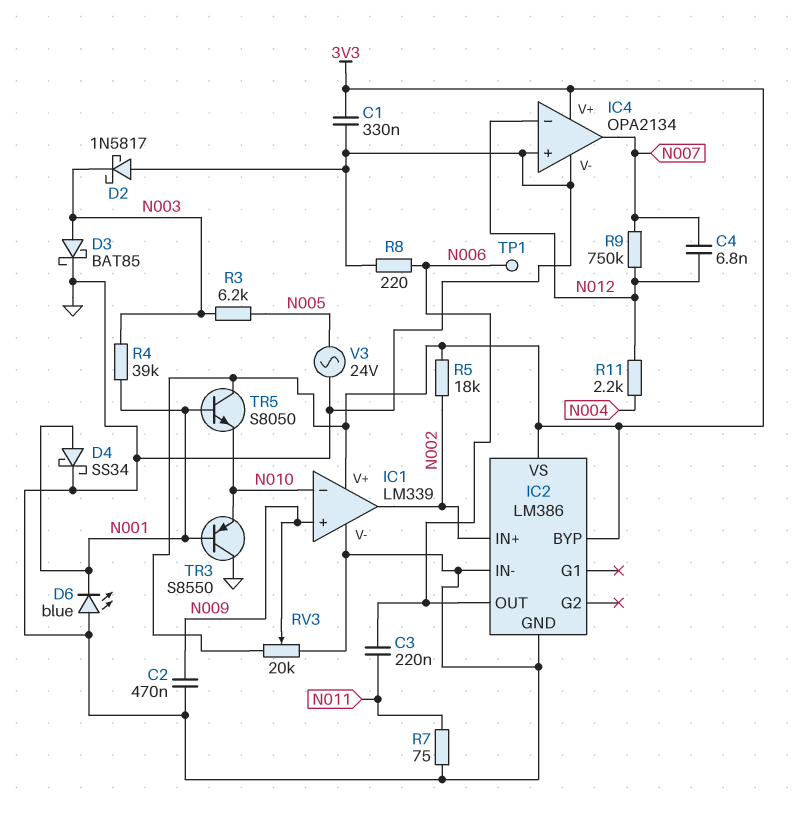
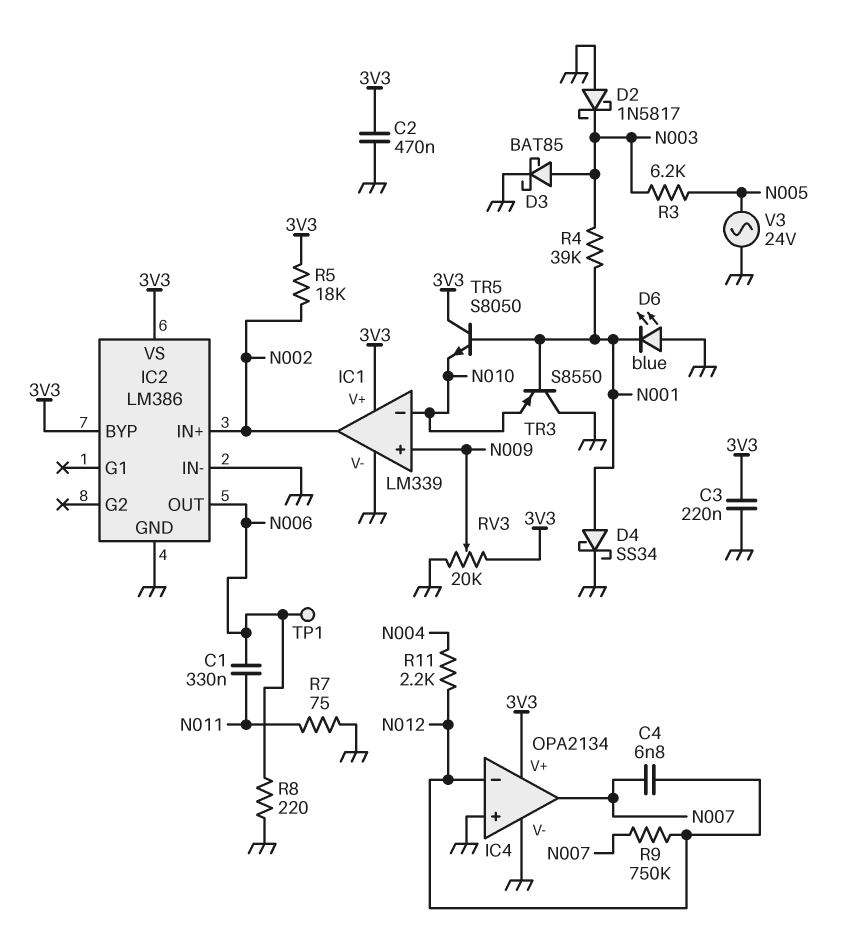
C1: 330nF (3V3, GND) -> 330nF (N006, N011)
C2: 470nF (GND, N009) -> 470nF (3V3, GND)
C3: 220nF (N006, N011) -> 220nF (3V3, GND)

